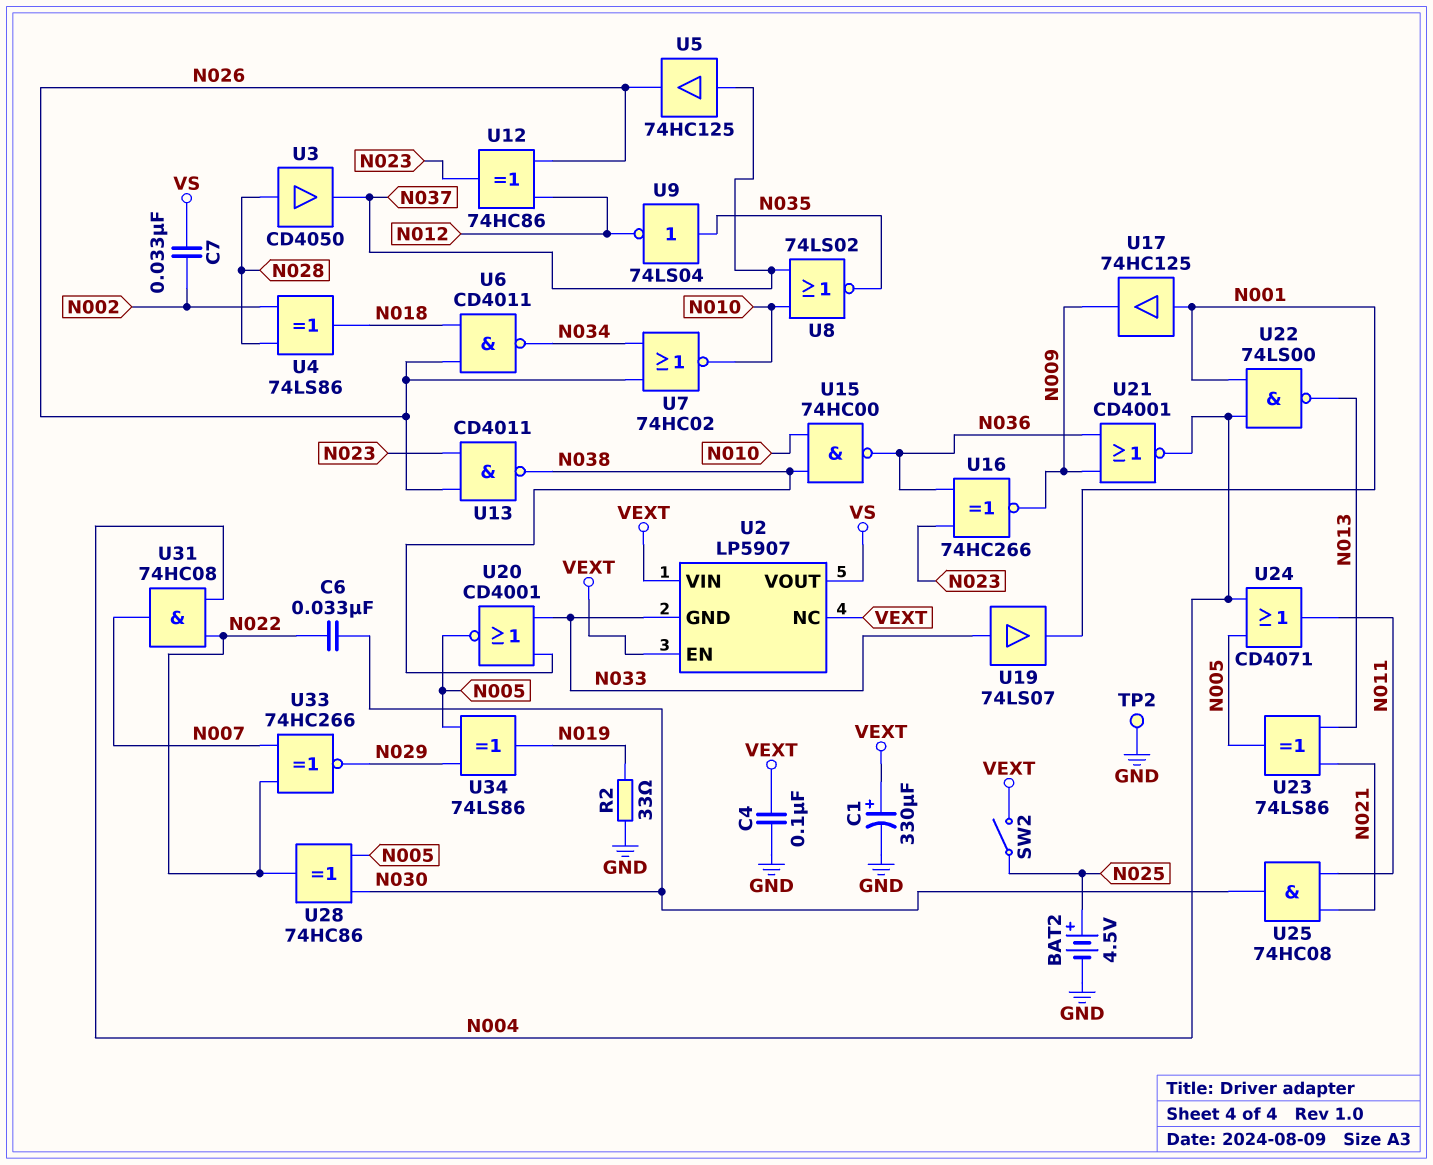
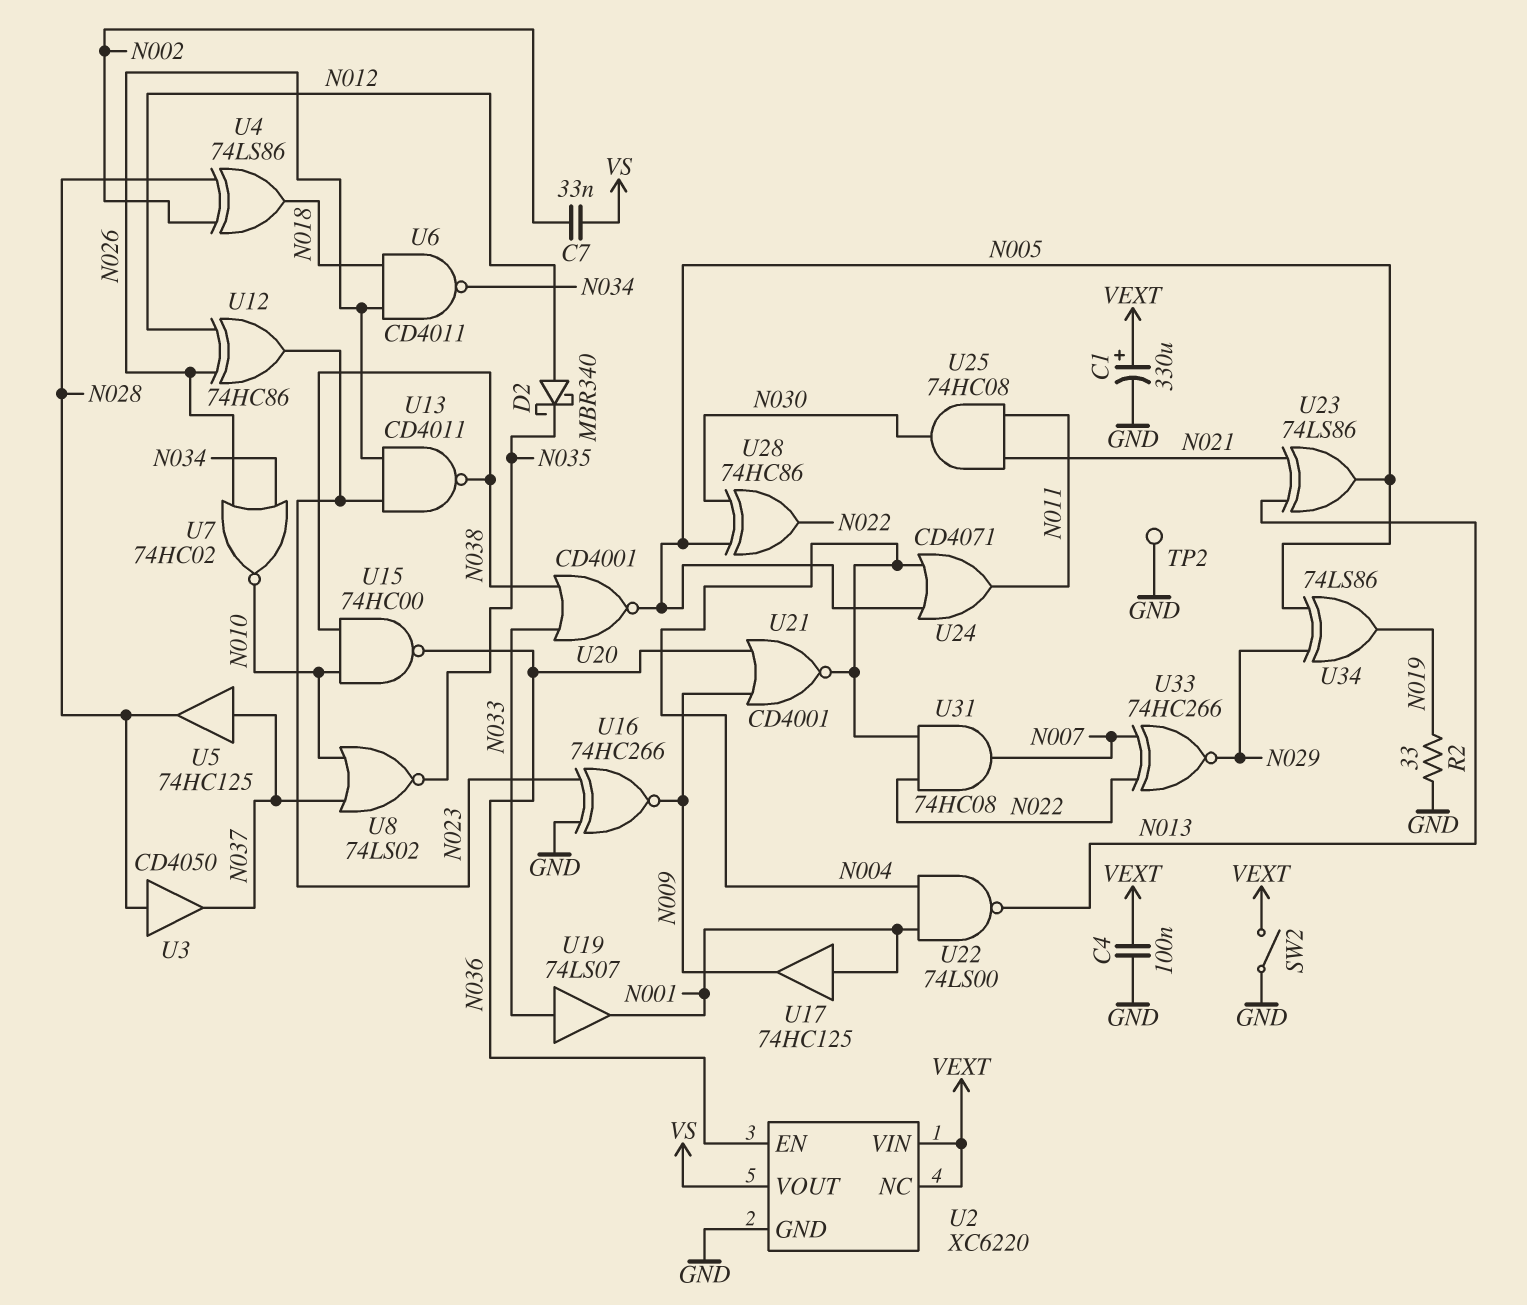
BAT2: 4.5V (plus N025, minus GND) -> none
C6: 33nF (N022, N030) -> none
D2: none -> schottky MBR340 (A N012, K N035)
SW2: switch (N025, VEXT) -> switch (GND, VEXT)
U2: LP5907 -> XC6220
U2 pin EN: VEXT -> N036
U2 pin GND: N033 -> GND
U5: buffer 74HC125 (in N037, out N026) -> buffer 74HC125 (in N037, out N028)
U9: NOT 74LS04 (in N035, out N012) -> none
U16: XNOR 74HC266 (in N023, in N036, out N009) -> XNOR 74HC266 (in GND, in N023, out N009)

